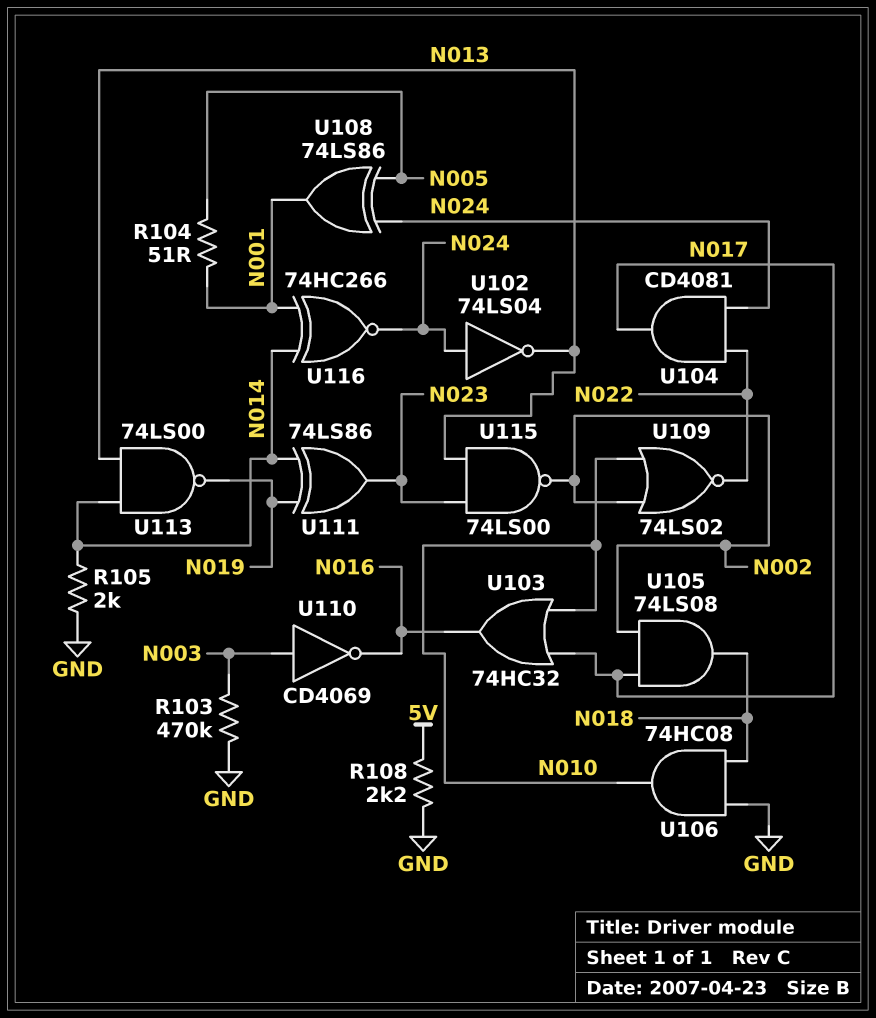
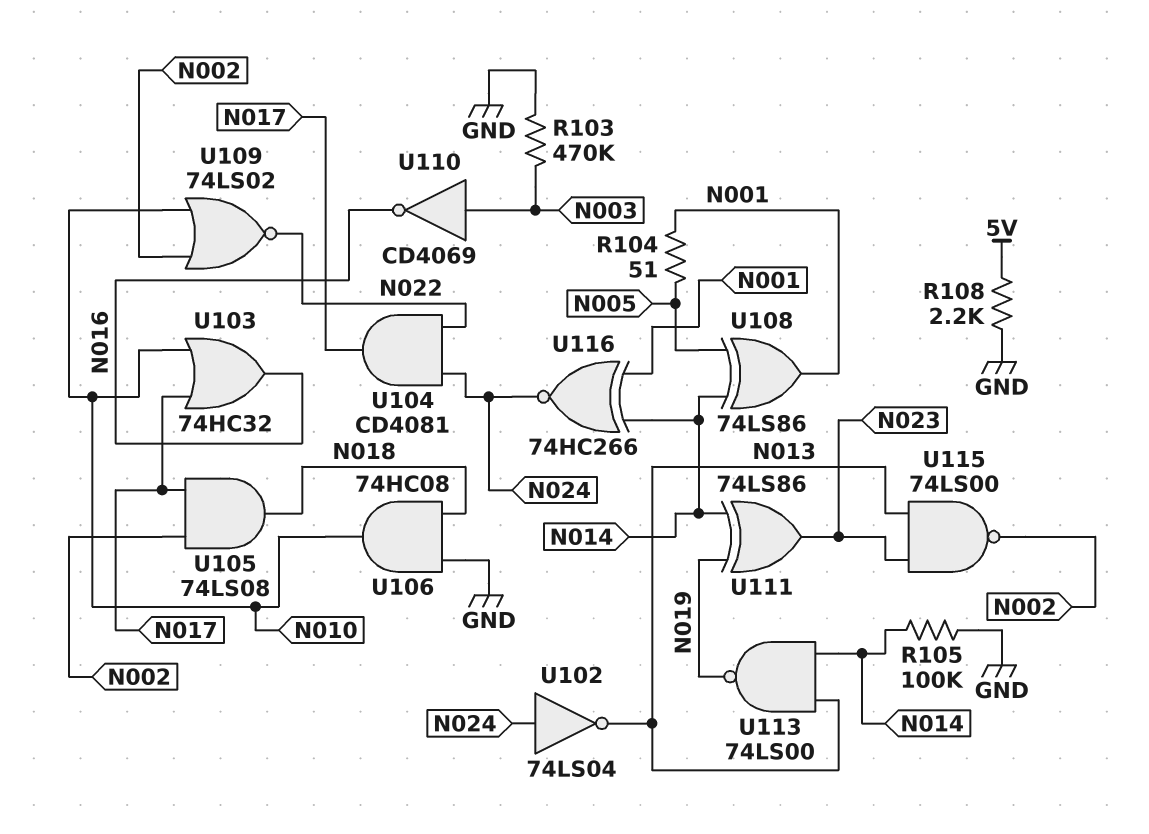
R105: 2k (GND, N014) -> 100k (GND, N014)
U108: XOR 74LS86 (in N005, in N024, out N001) -> XOR 74LS86 (in N005, in N014, out N001)

